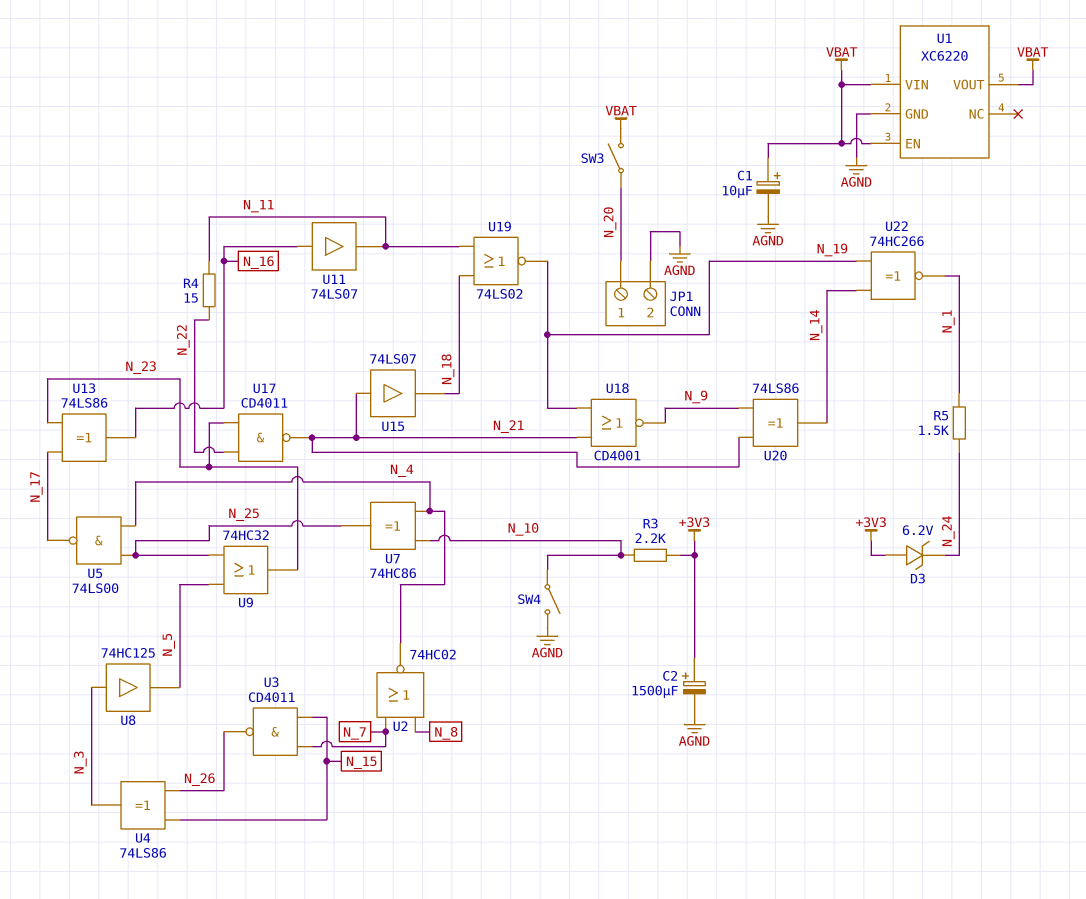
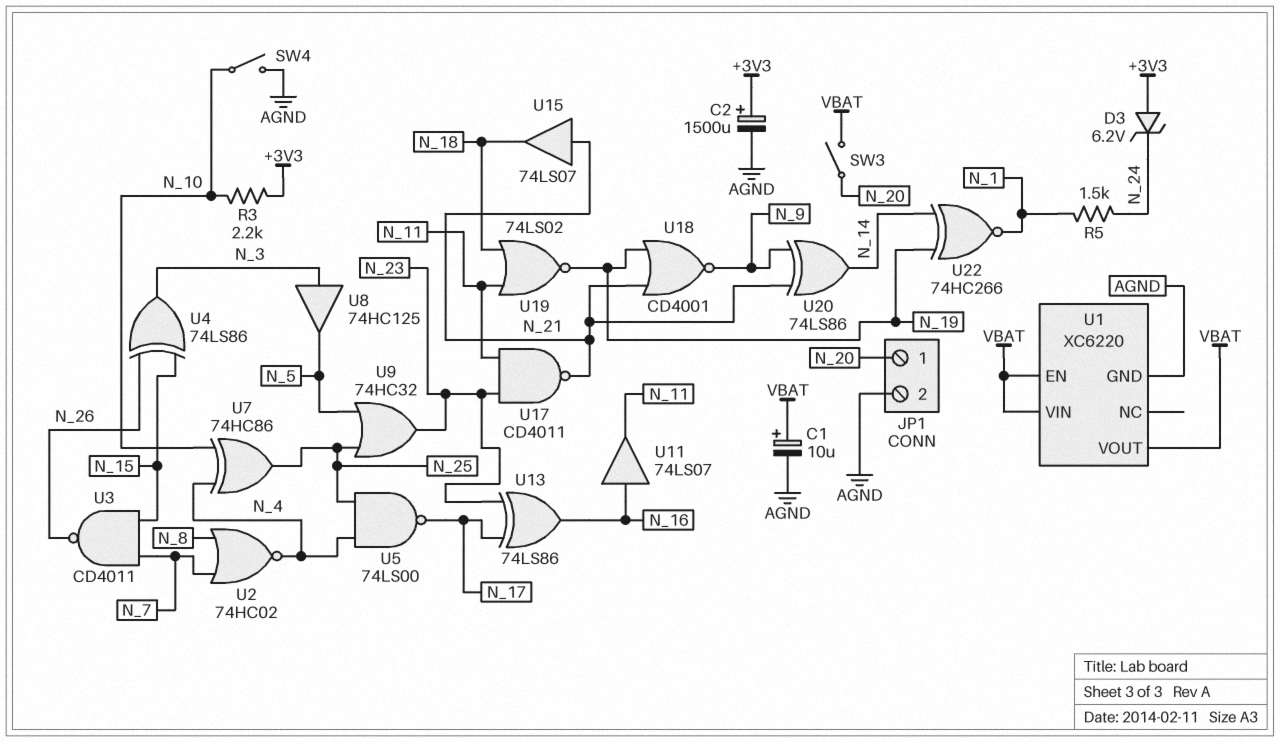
R4: 15 (N_11, N_22) -> none
U17: NAND CD4011 (in N_22, in N_23, out N_21) -> NAND CD4011 (in N_11, in N_23, out N_21)

